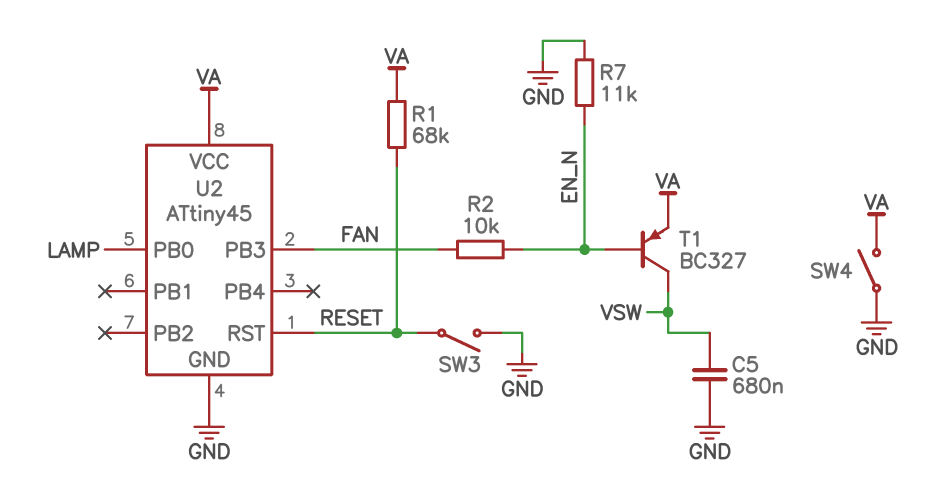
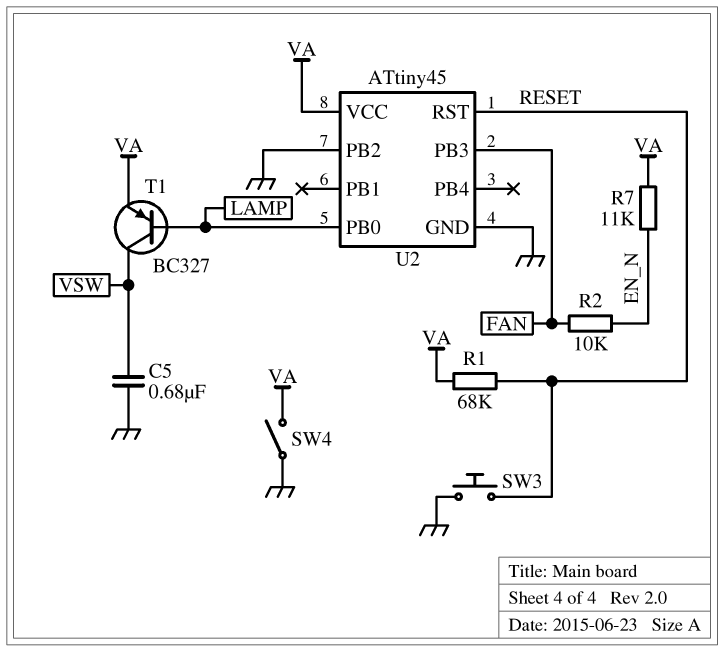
R7: 11k (EN_N, GND) -> 11k (EN_N, VA)
SW3: switch (GND, RESET) -> button (GND, RESET)
T1: PNP BC327 (B EN_N, C VSW, E VA) -> PNP BC327 (B LAMP, C VSW, E VA)
U2 pin PB2: none -> GND

